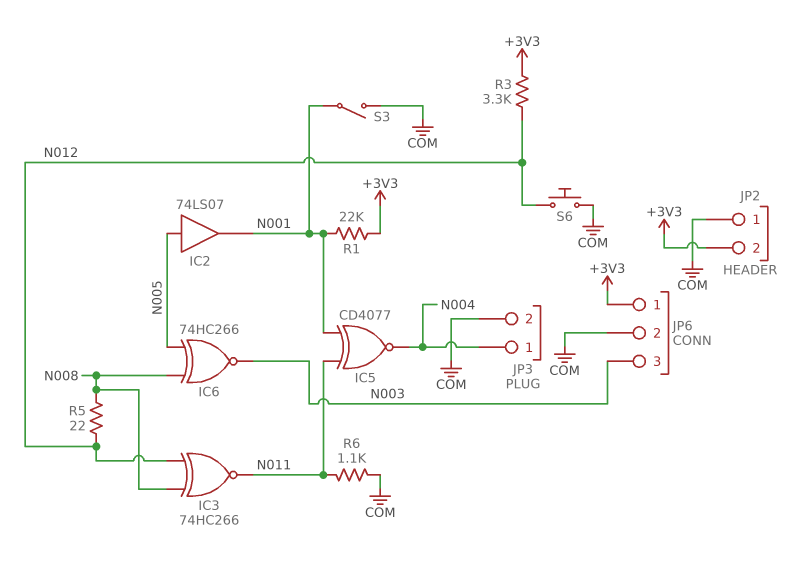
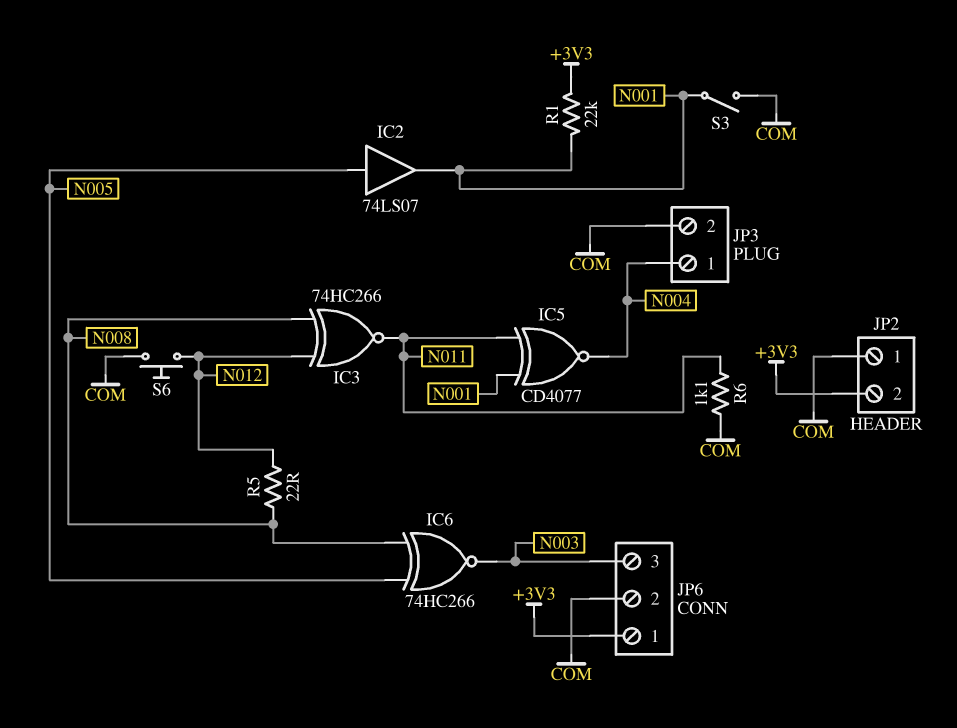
R3: 3.3k (+3V3, N012) -> none

